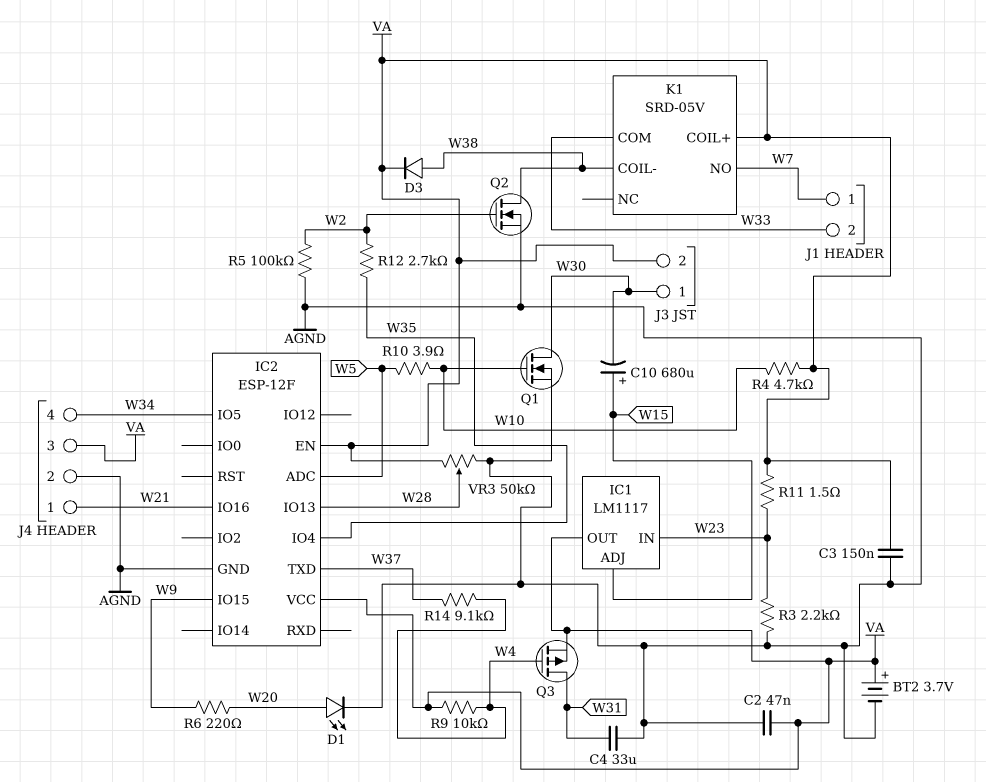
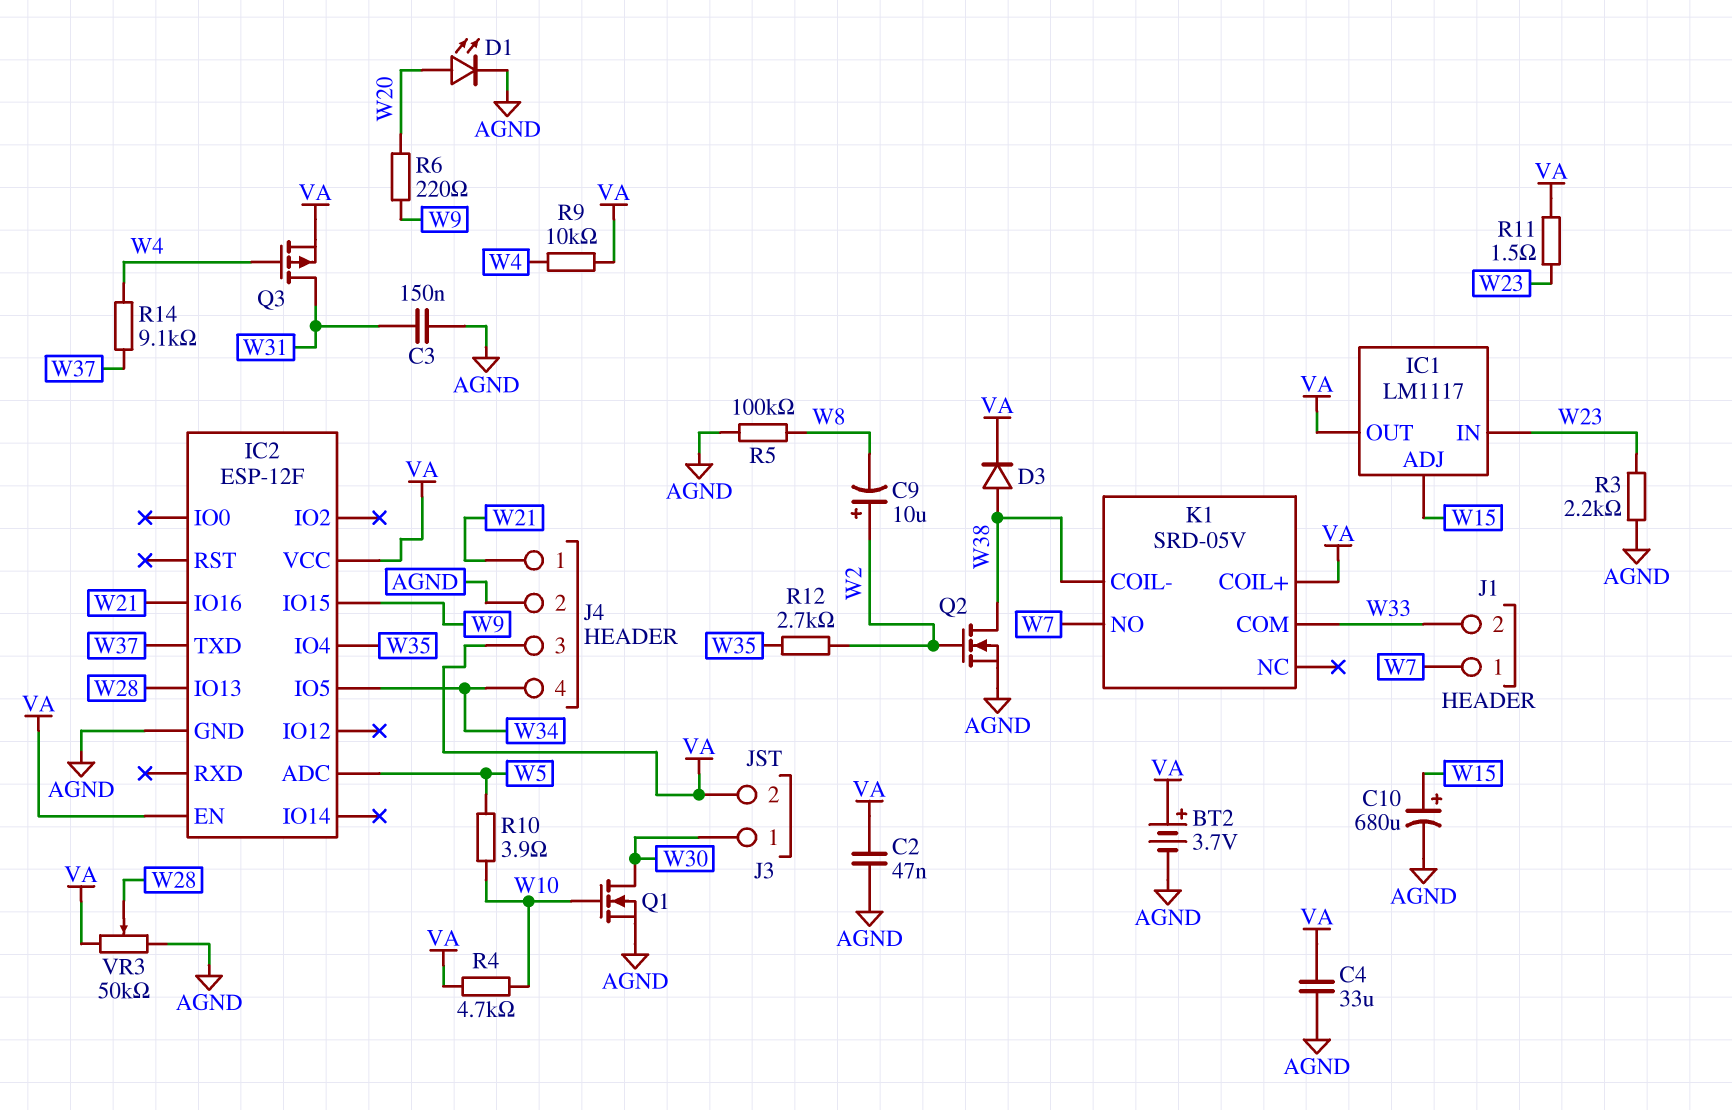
C3: 150nF (AGND, VA) -> 150nF (AGND, W31)
C4: 33uF (AGND, W31) -> 33uF (AGND, VA)
C9: none -> 10uF (plus W2, minus W8)
C10: 680uF (plus W15, minus W30) -> 680uF (plus W15, minus AGND)
R5: 100k (AGND, W2) -> 100k (AGND, W8)

